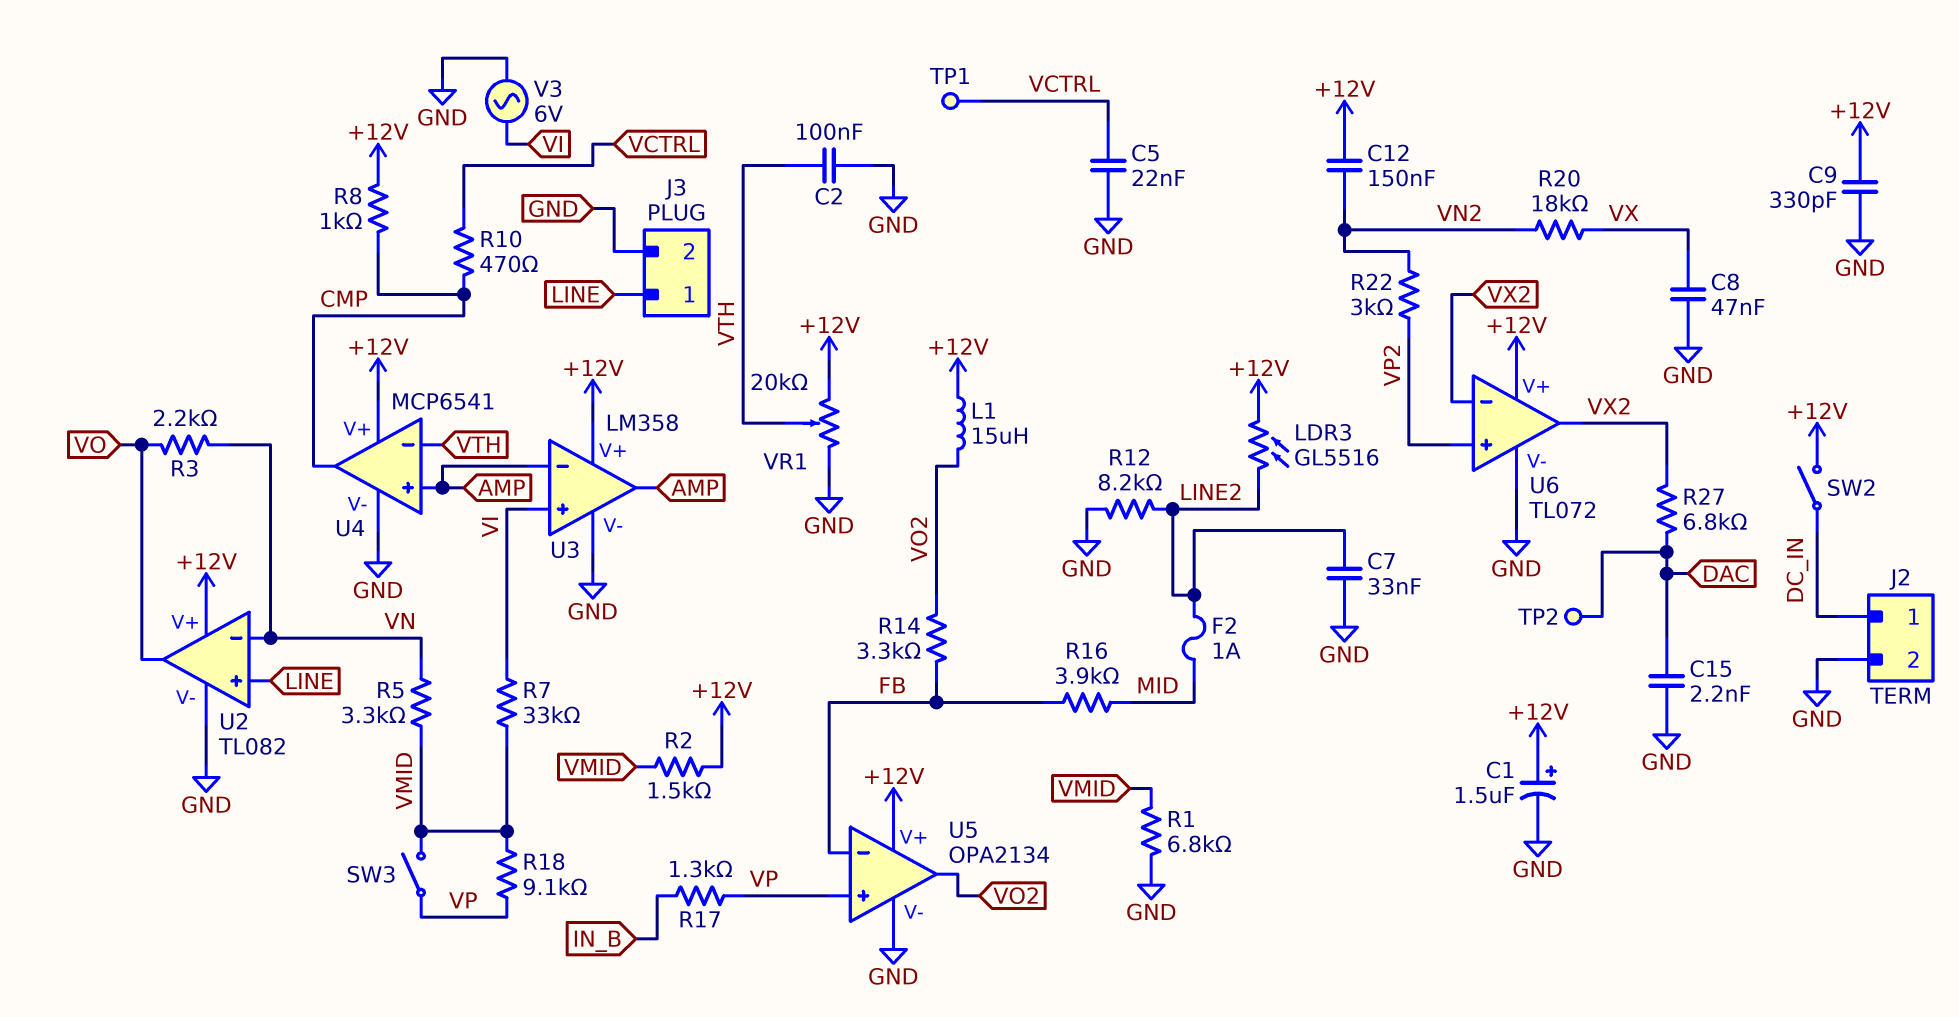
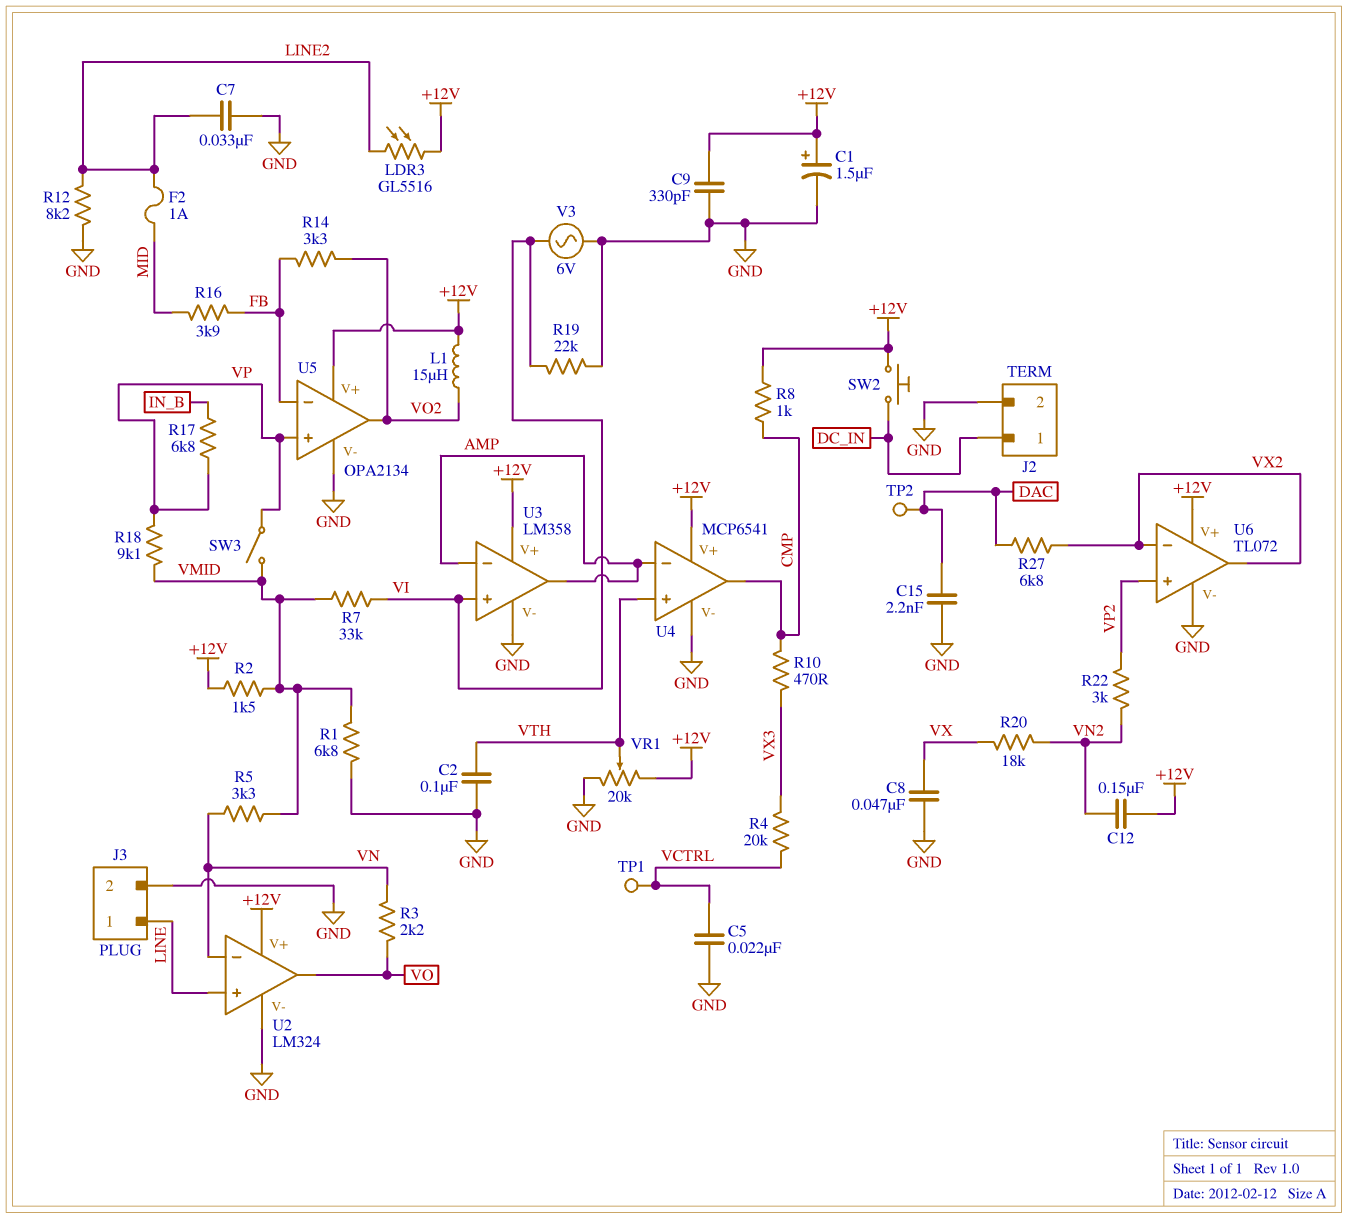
R4: none -> 20k (VCTRL, VX3)
R10: 470 (CMP, VCTRL) -> 470 (CMP, VX3)
R17: 1.3k (IN_B, VP) -> 6.8k (IN_B, VP)
R19: none -> 22k (GND, VI)
SW2: switch (+12V, DC_IN) -> button (+12V, DC_IN)
U2: TL082 -> LM324
U4 pin in+: AMP -> VTH
U4 pin in-: VTH -> AMP

